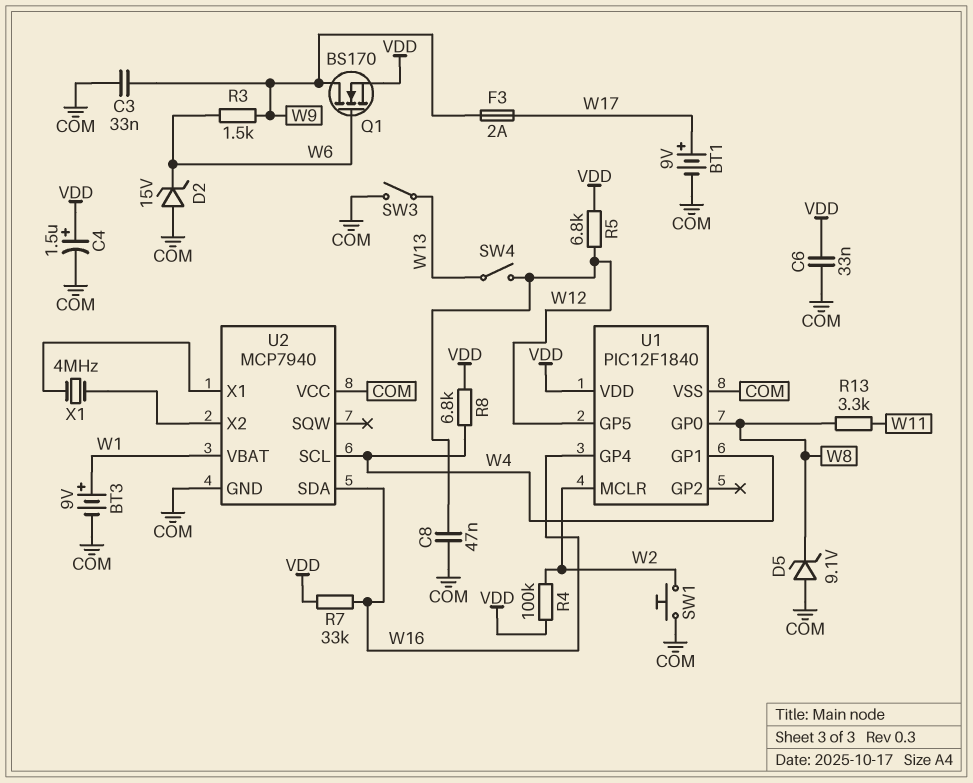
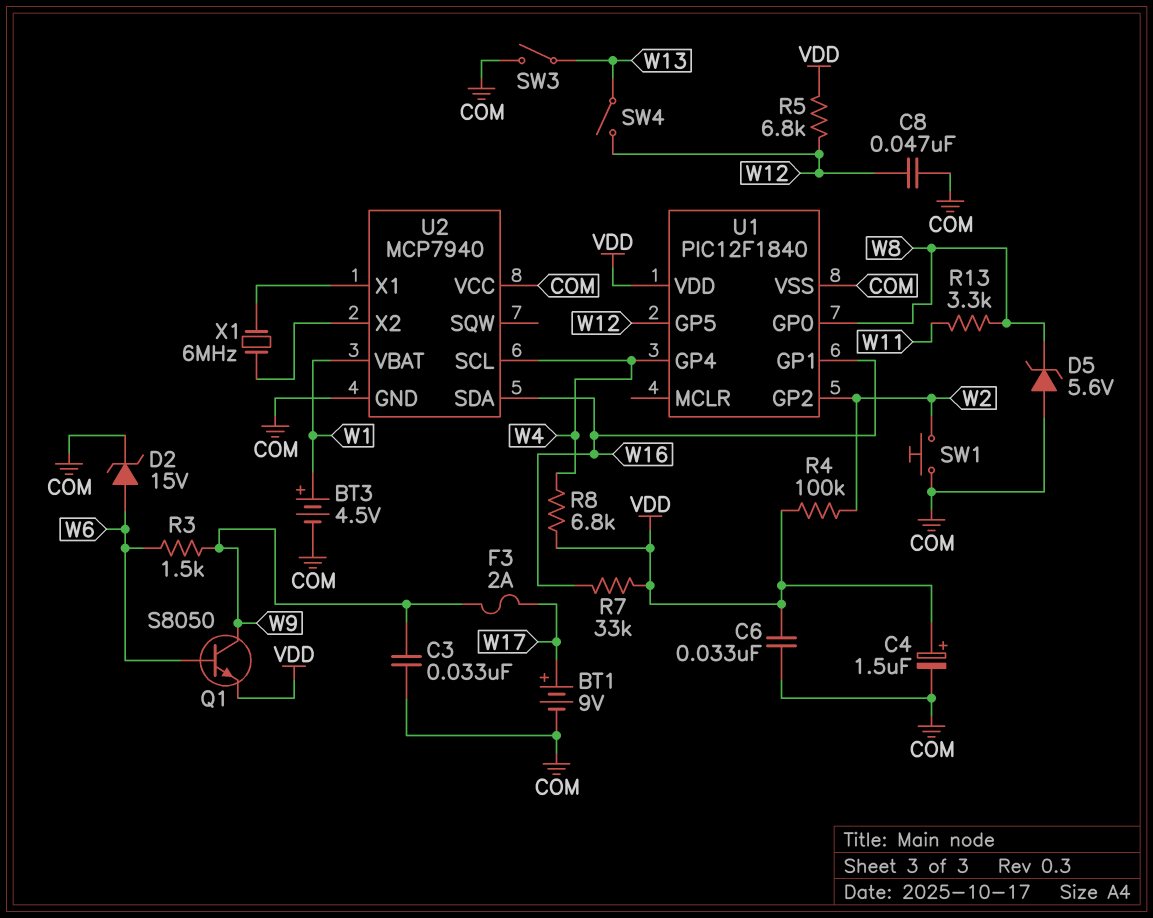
BT3: 9V (plus W1, minus COM) -> 4.5V (plus W1, minus COM)
D2: zener 15V (A COM, K W6) -> zener 15V (A W6, K COM)
D5: zener 9.1V (A COM, K W8) -> zener 5.6V (A COM, K W8)
Q1: NMOS BS170 (G W6, D W9, S VDD) -> NPN S8050 (B W6, C W9, E VDD)
U1 pin GP1: W4 -> W16
U1 pin GP2: none -> W2
U1 pin GP4: W16 -> W4
U1 pin MCLR: W2 -> none
X1: 4MHz (U2/X1, U2/X2) -> 6MHz (U2/X1, U2/X2)

